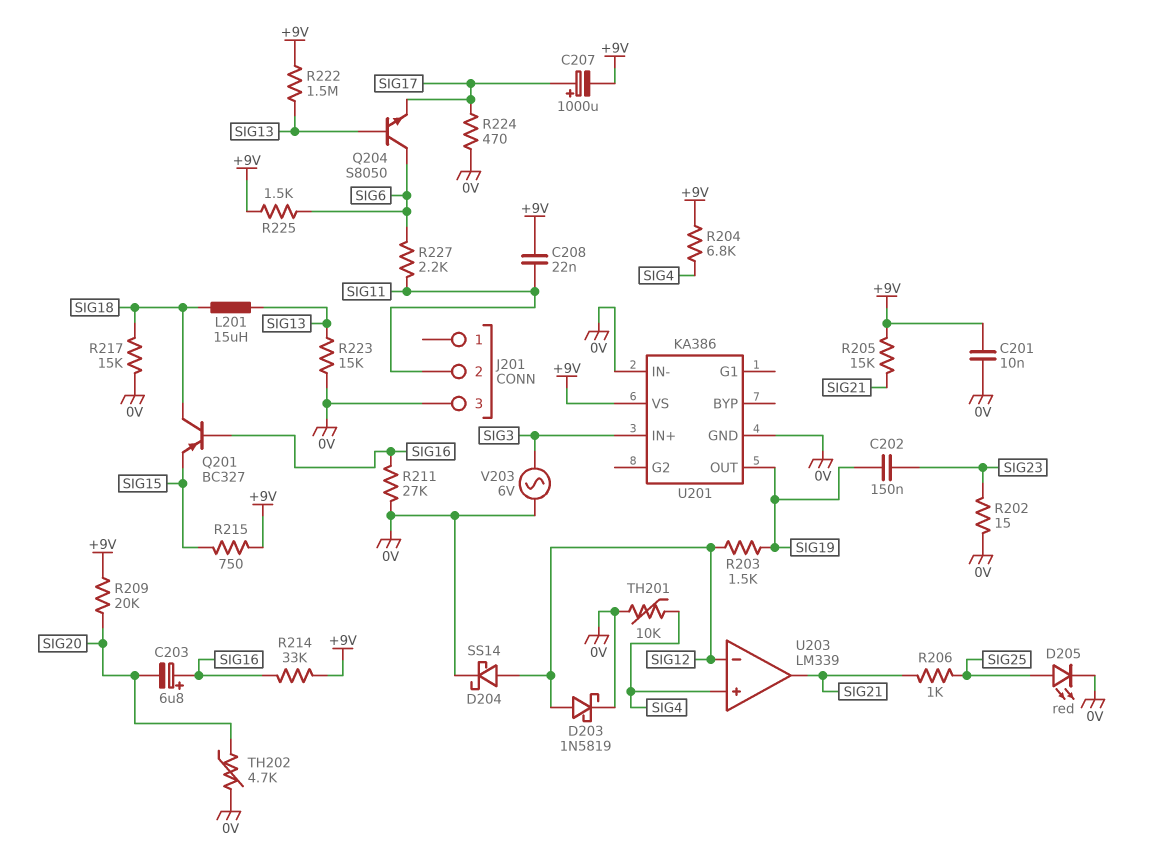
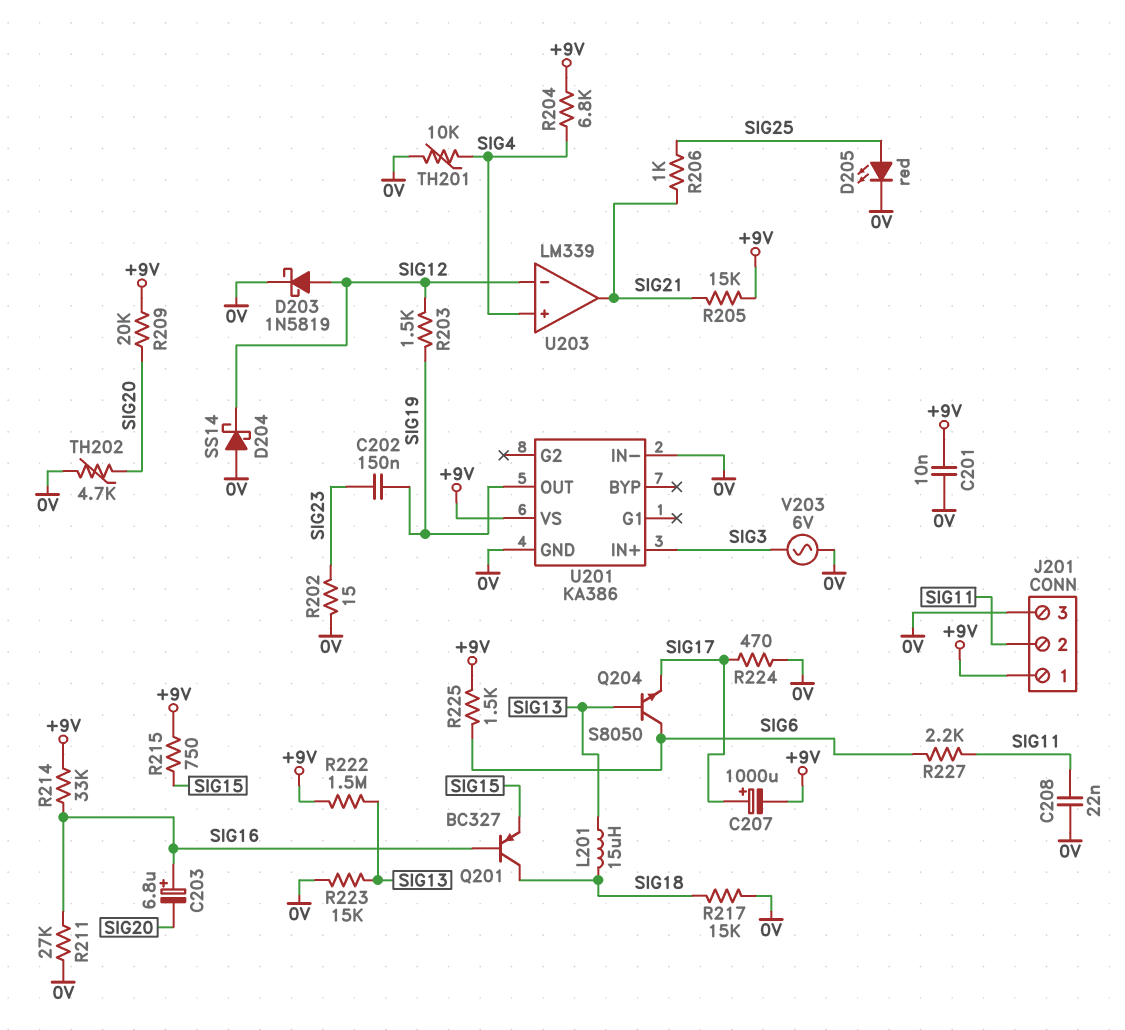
C208: 22nF (+9V, SIG11) -> 22nF (0V, SIG11)
D204: schottky SS14 (A SIG12, K 0V) -> schottky SS14 (A 0V, K SIG12)
J201 pin 1: none -> +9V

